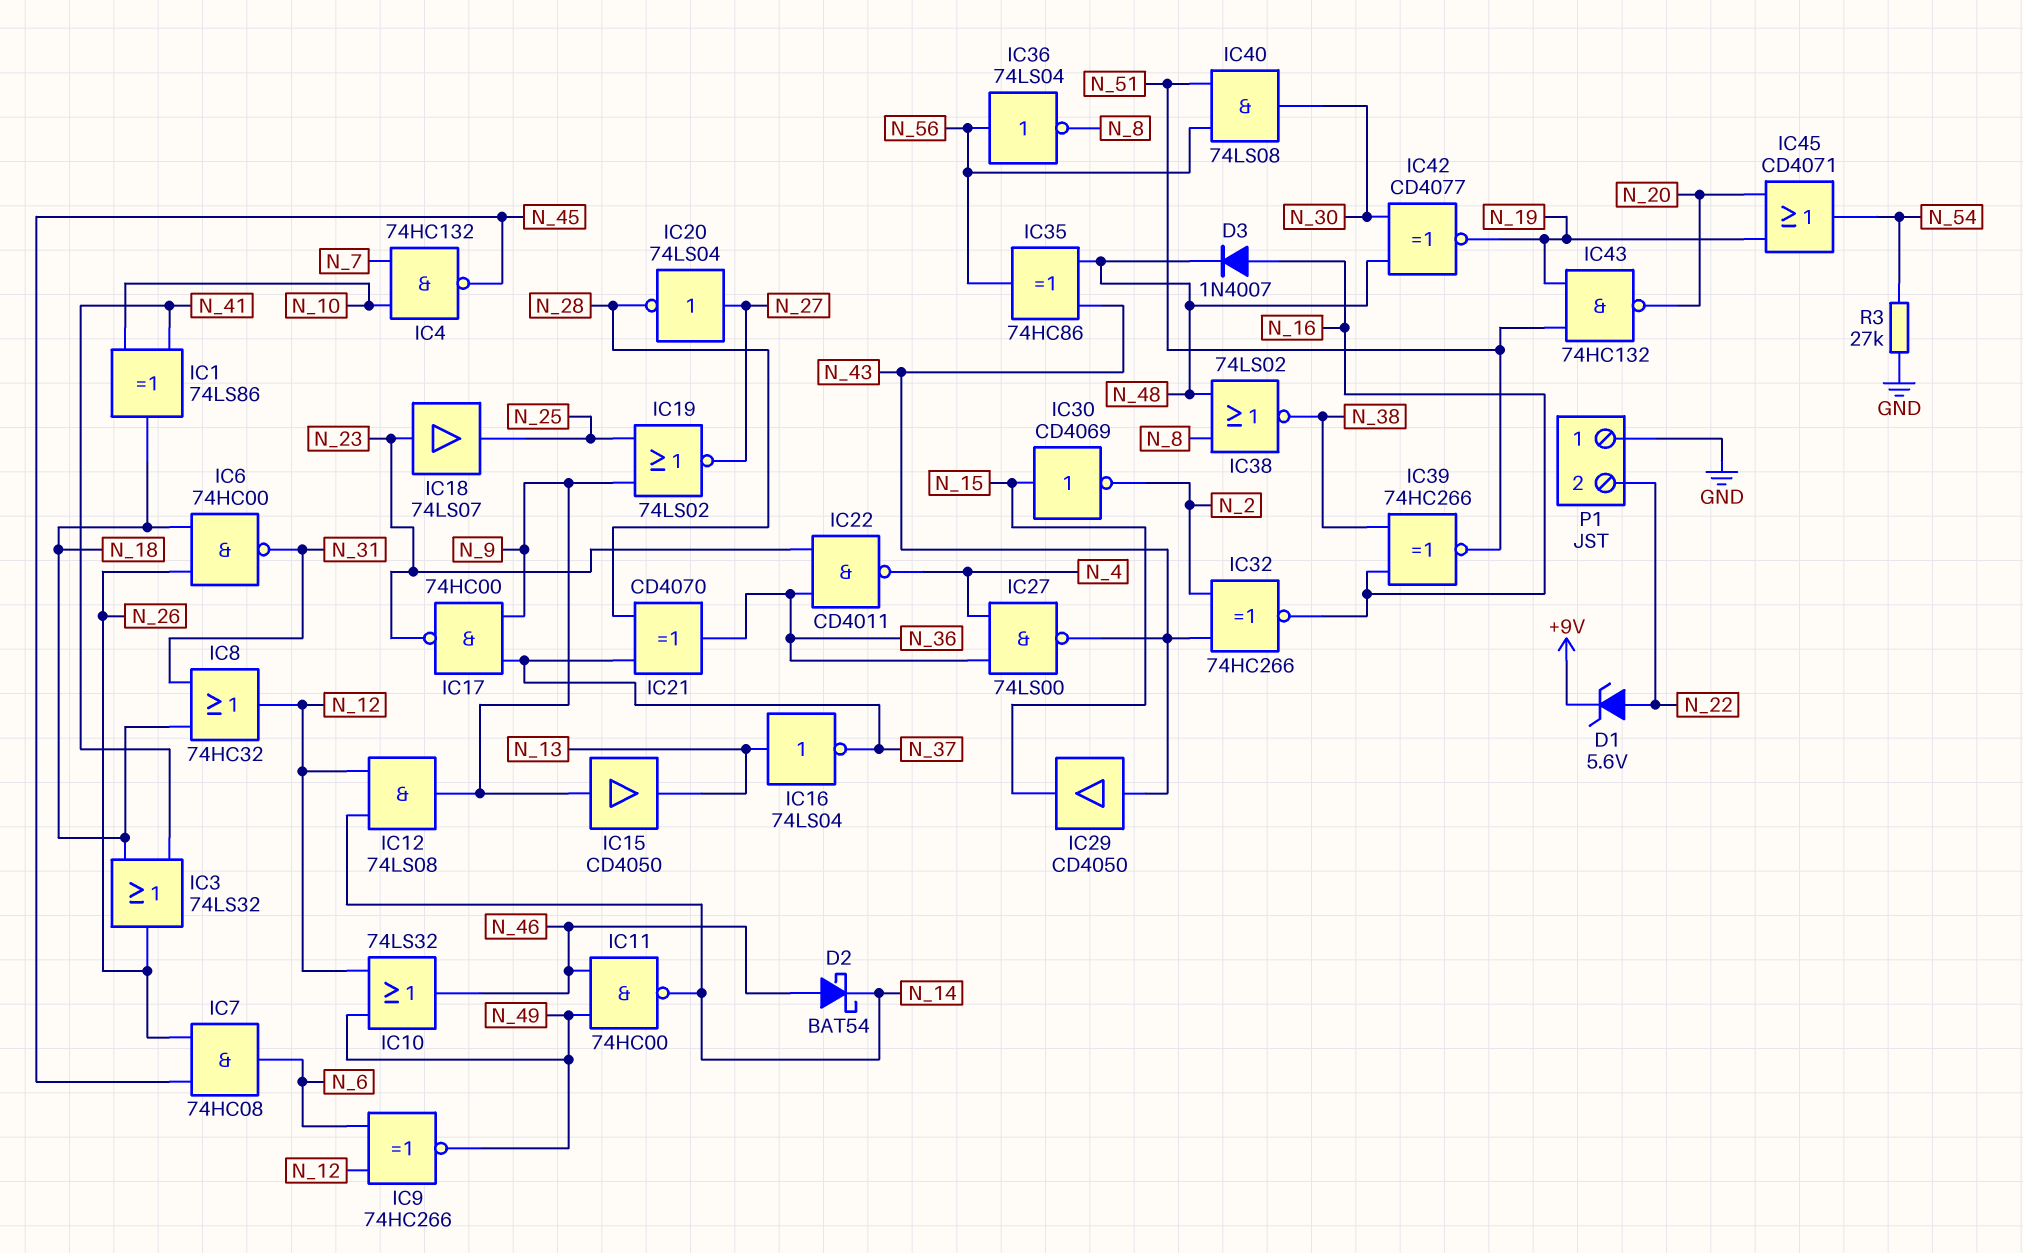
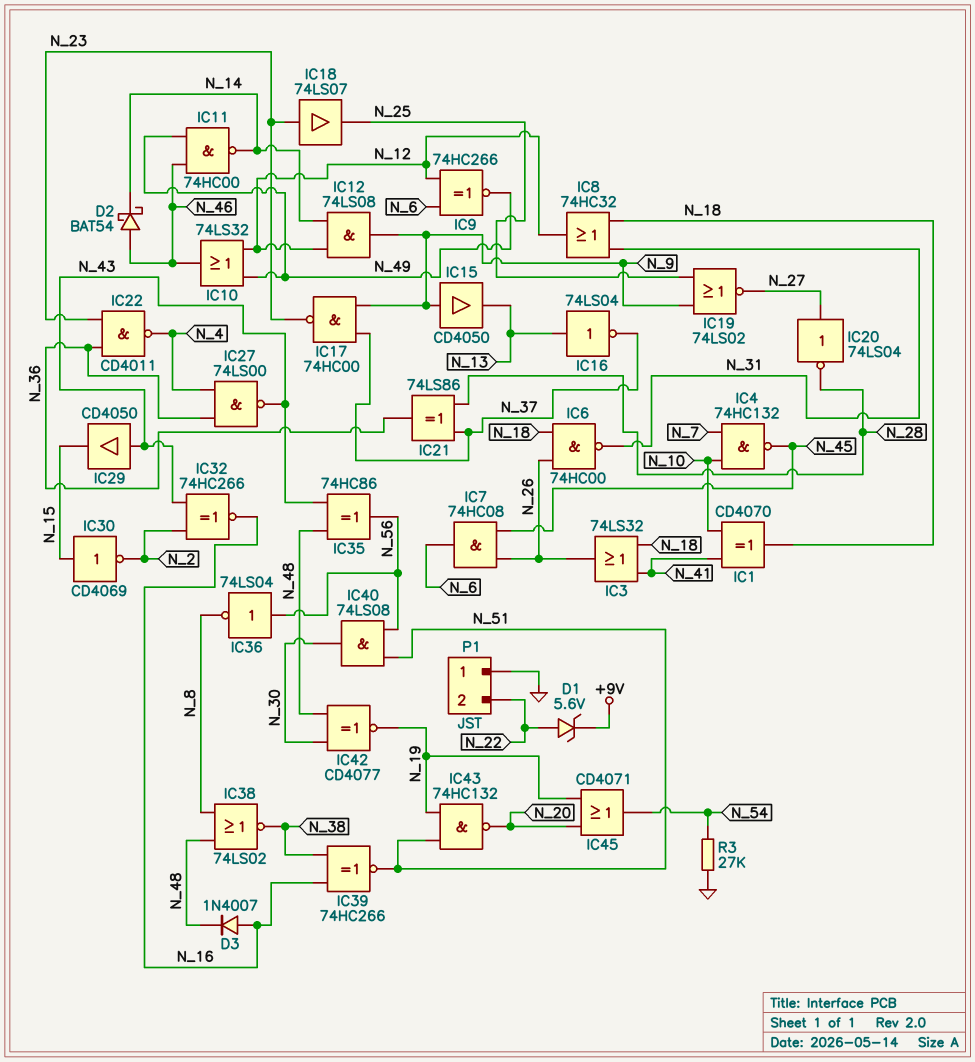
IC1: XOR 74LS86 (in N_10, in N_41, out N_18) -> XOR CD4070 (in N_10, in N_41, out N_18)
IC21: XOR CD4070 (in N_28, in N_37, out N_36) -> XOR 74LS86 (in N_28, in N_37, out N_36)

